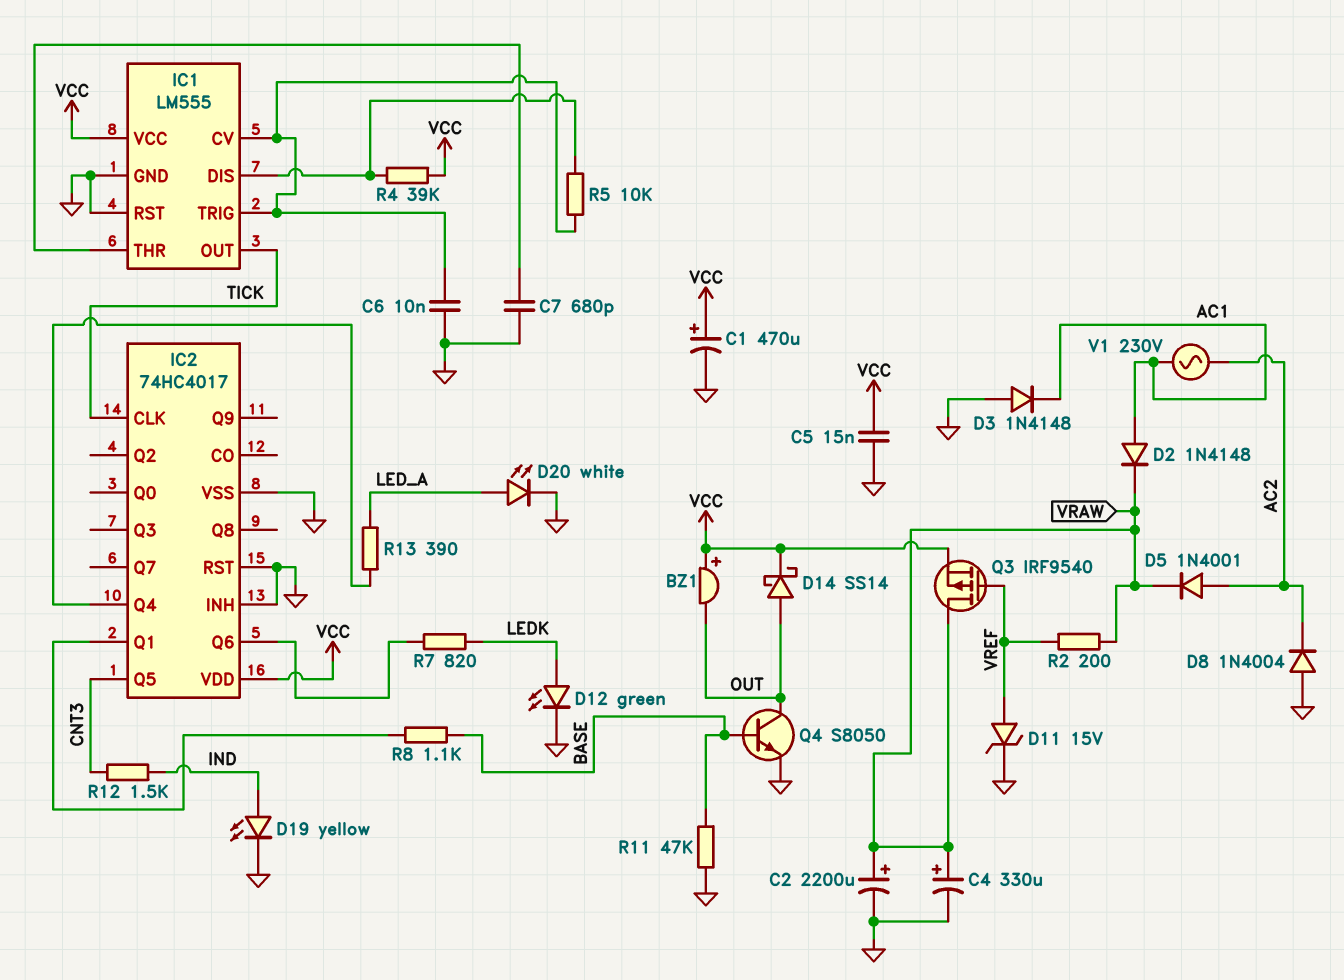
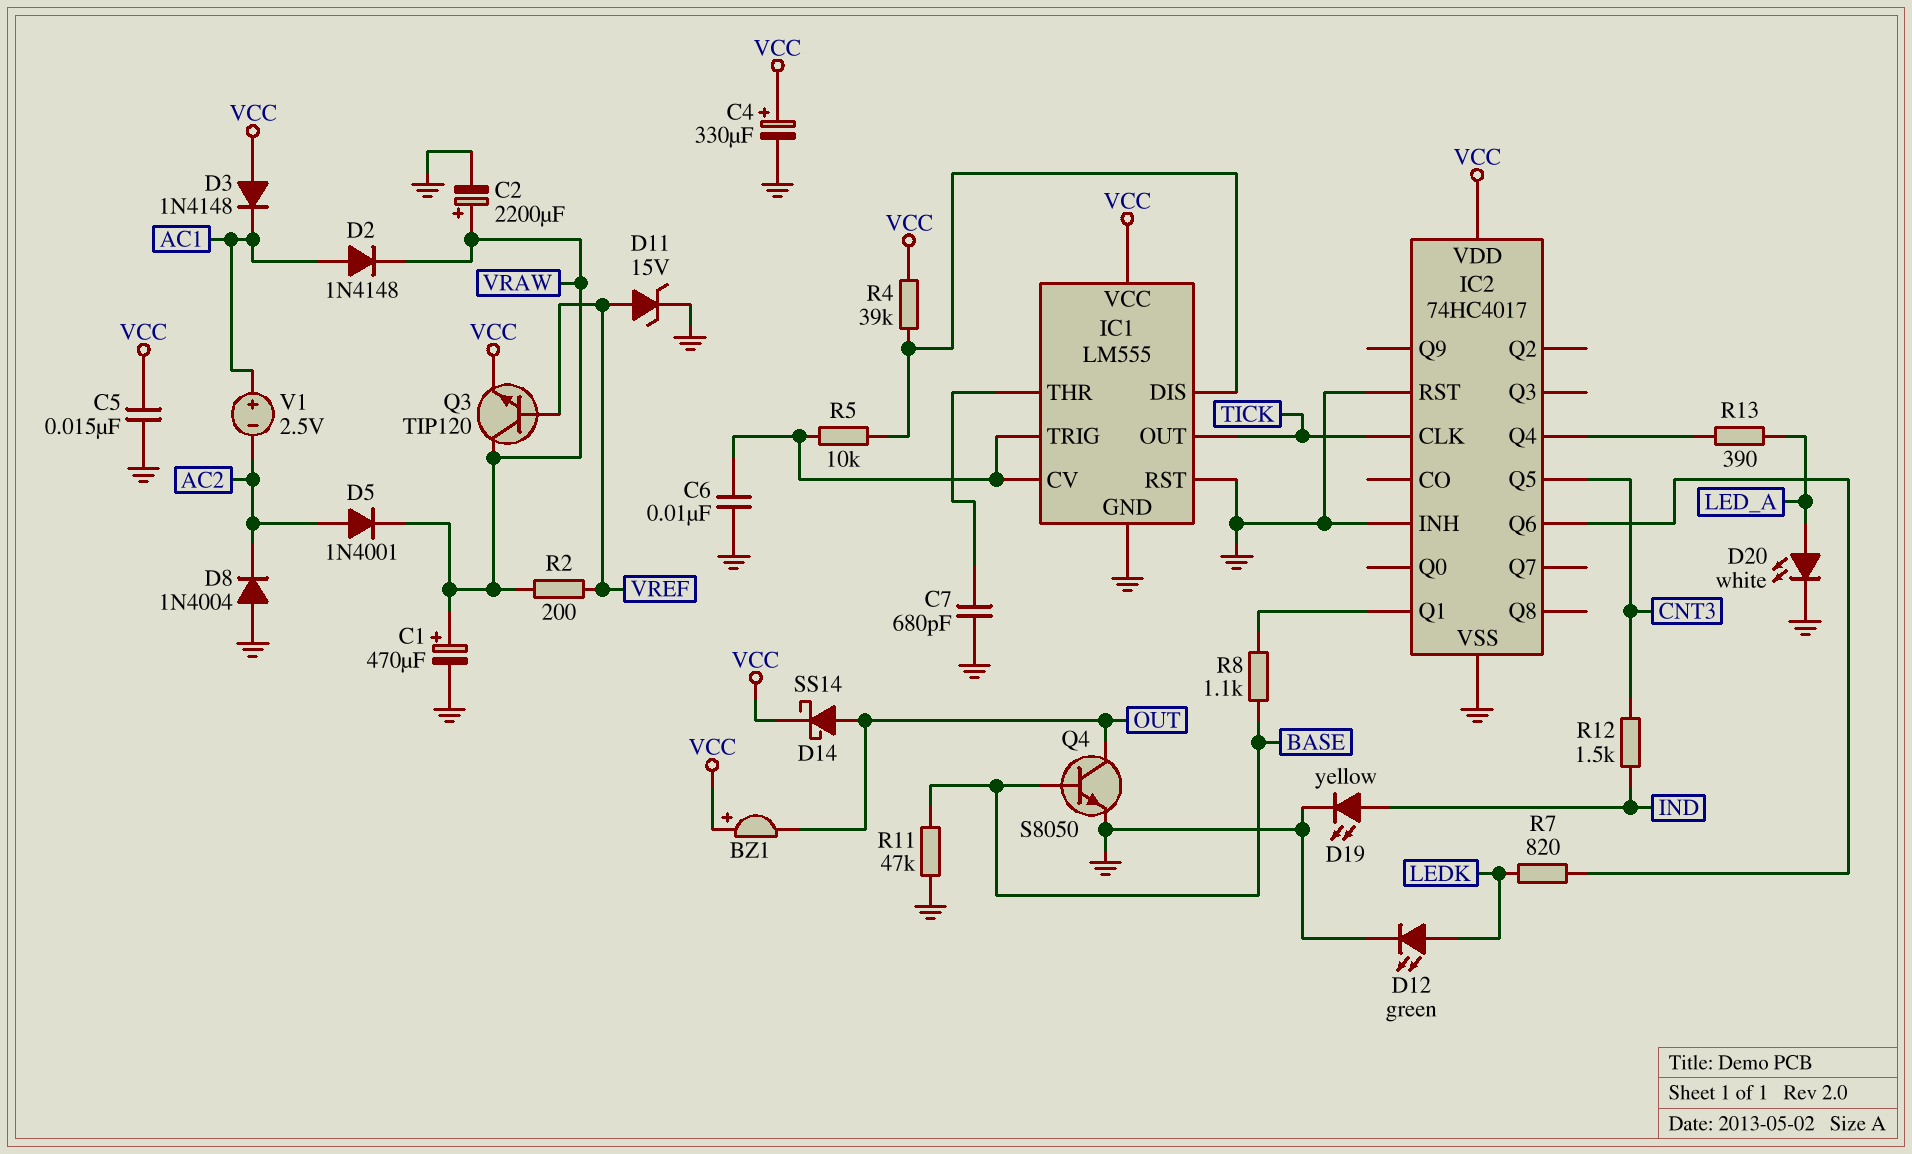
C1: 470uF (plus VCC, minus GND) -> 470uF (plus VRAW, minus GND)
C4: 330uF (plus VRAW, minus GND) -> 330uF (plus VCC, minus GND)
D3: diode 1N4148 (A GND, K AC1) -> diode 1N4148 (A VCC, K AC1)
Q3: PMOS IRF9540 (G VREF, D VRAW, S VCC) -> NPN TIP120 (B VREF, C VRAW, E VCC)
V1: AC 230V (AC1, AC2) -> 2.5V (plus AC1, minus AC2)

